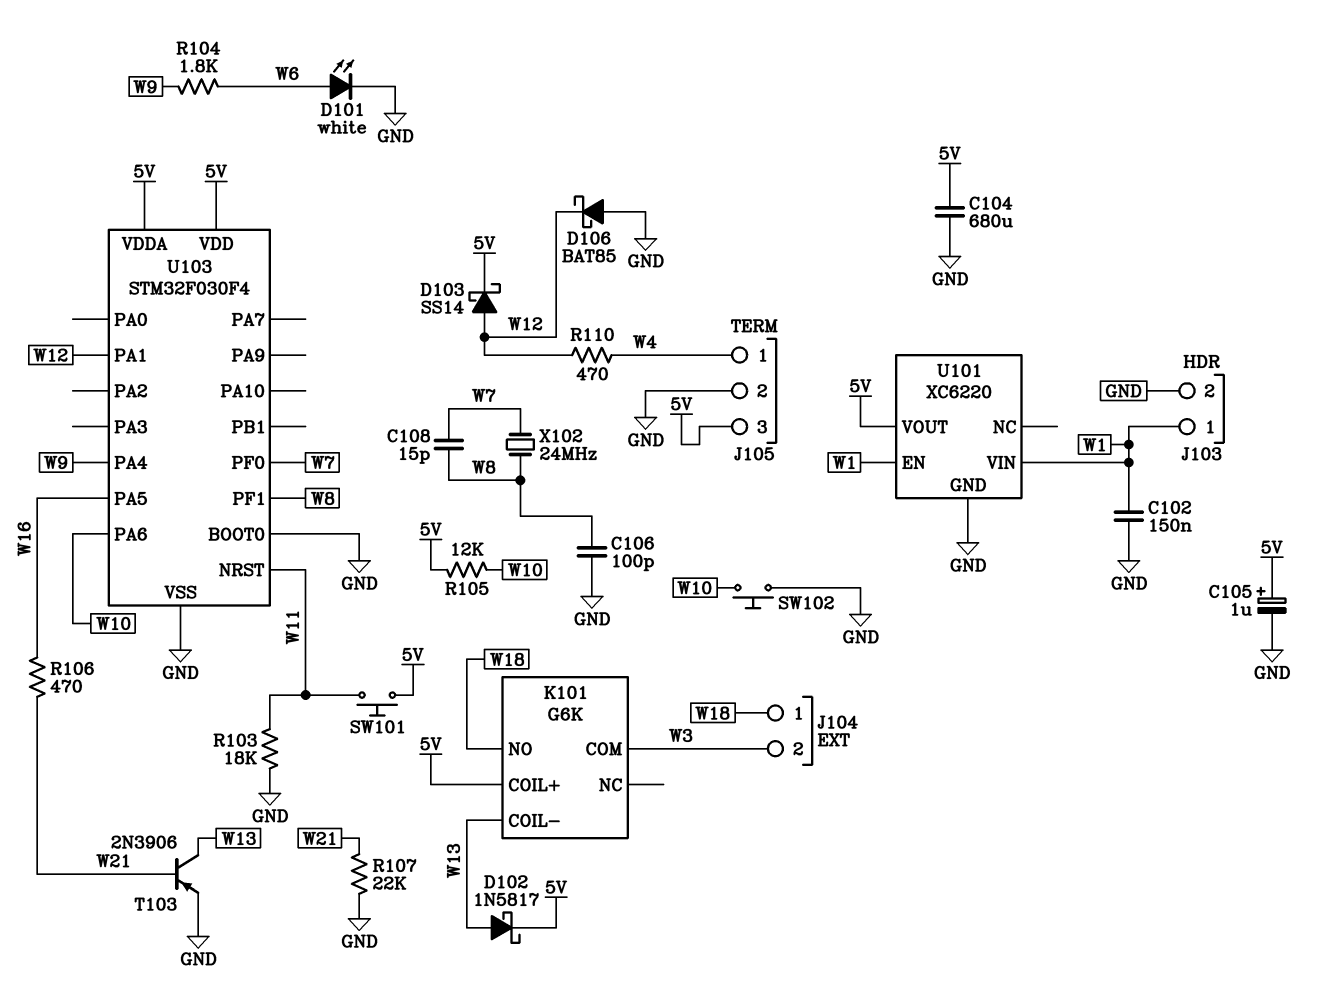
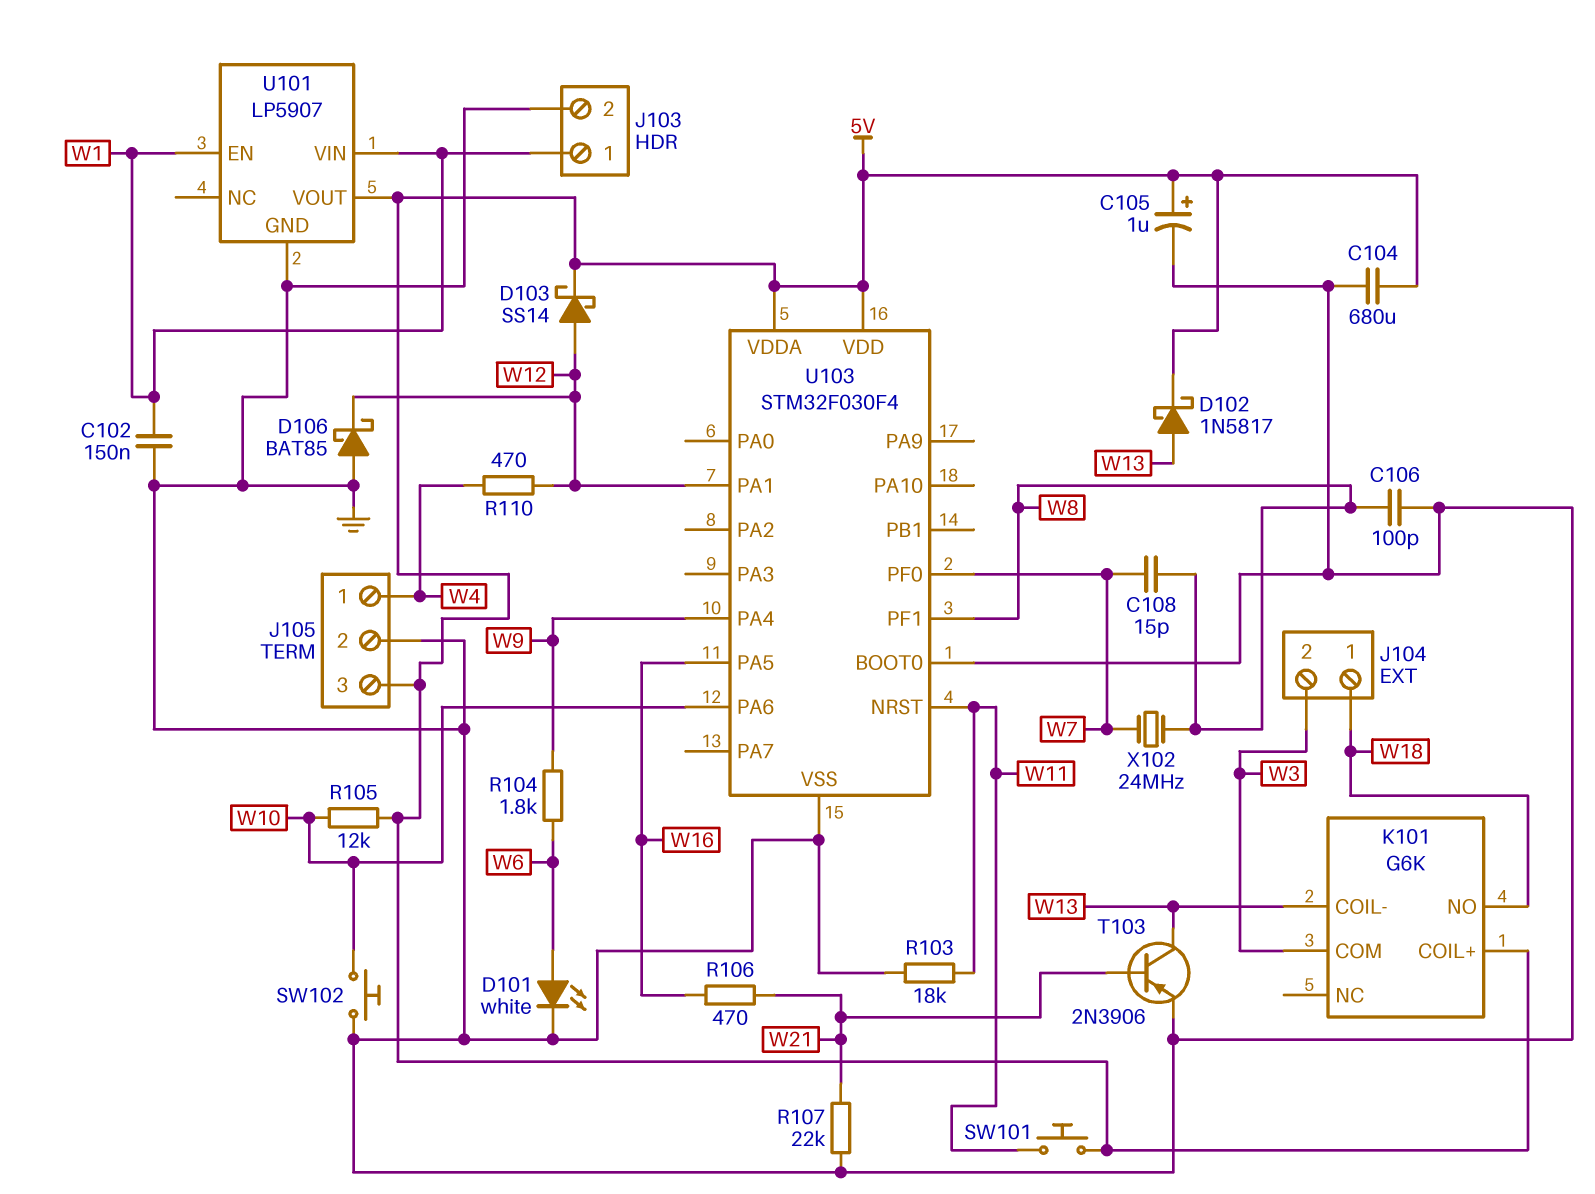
U101: XC6220 -> LP5907

